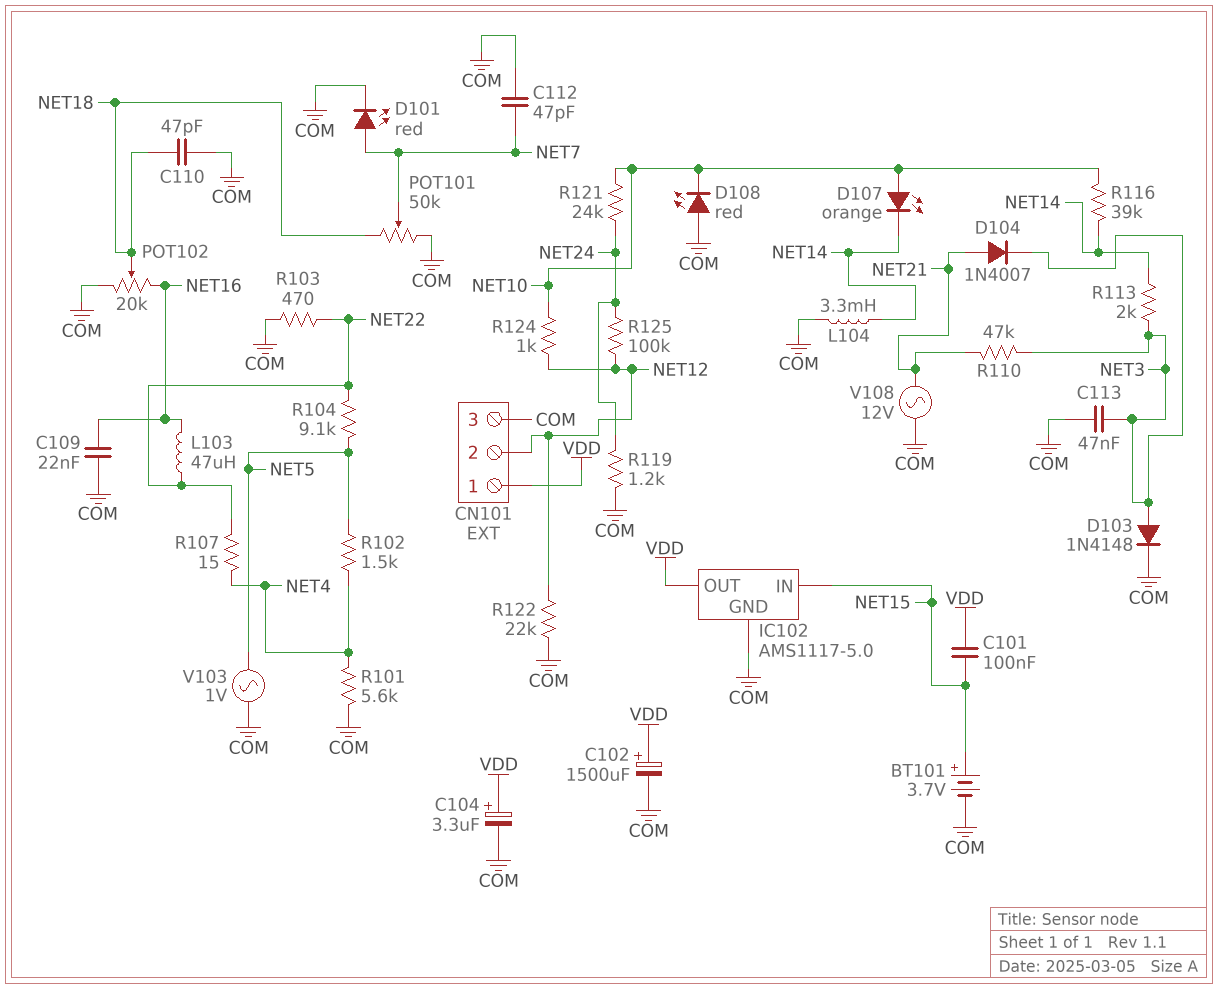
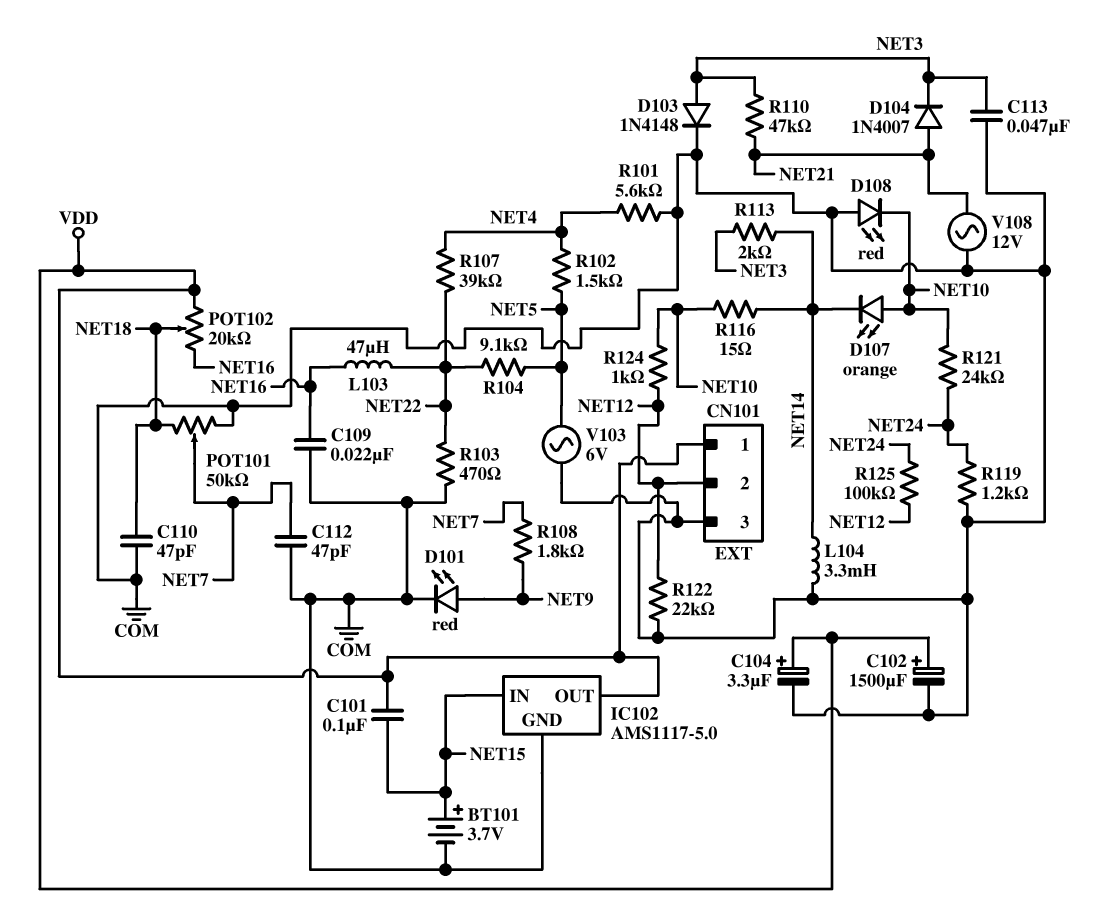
D101: LED red (A NET7, K COM) -> LED red (A NET9, K COM)
POT102: 20k (COM, NET16, wiper NET18) -> 20k (NET16, VDD, wiper NET18)
R107: 15 (NET4, NET22) -> 39k (NET4, NET22)
R108: none -> 1.8k (NET7, NET9)
R116: 39k (NET10, NET14) -> 15 (NET10, NET14)
V103: AC 1V (COM, NET5) -> AC 6V (COM, NET5)

